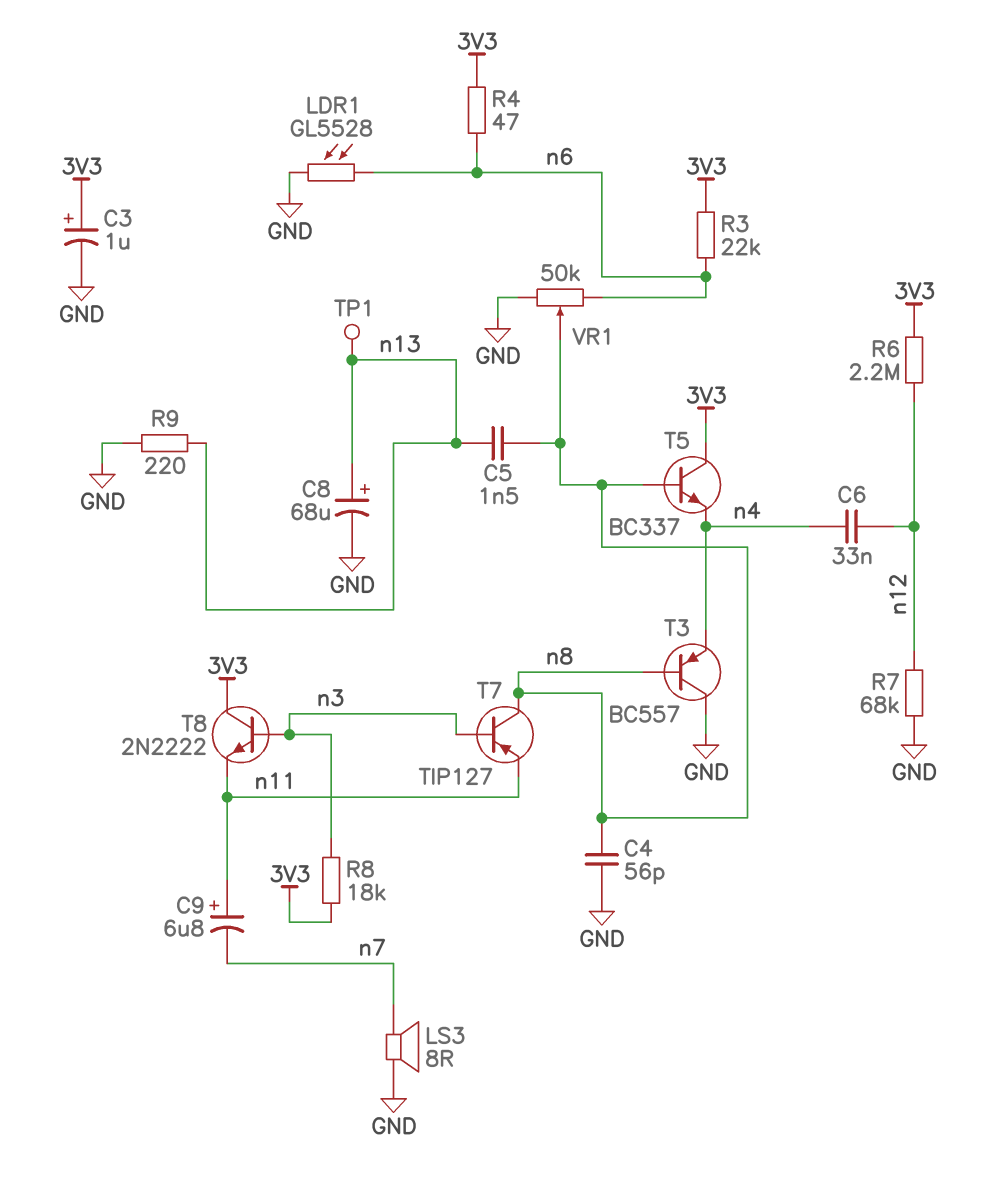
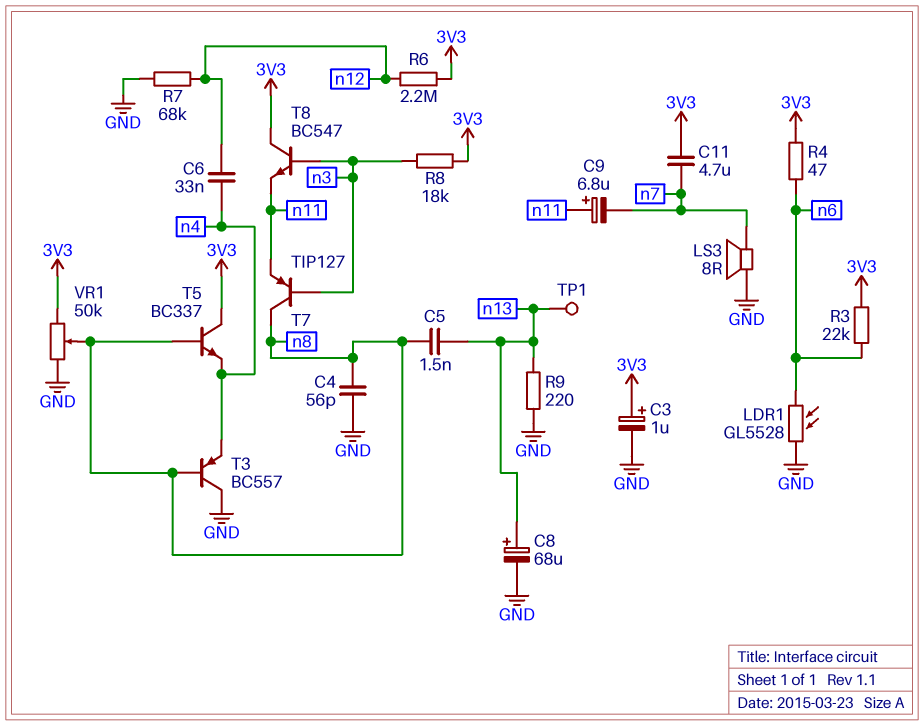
C11: none -> 4.7uF (3V3, n7)
T8: NPN 2N2222 (B n3, C 3V3, E n11) -> NPN BC547 (B n3, C 3V3, E n11)
VR1: 50k (GND, n6, wiper n8) -> 50k (3V3, GND, wiper n8)

